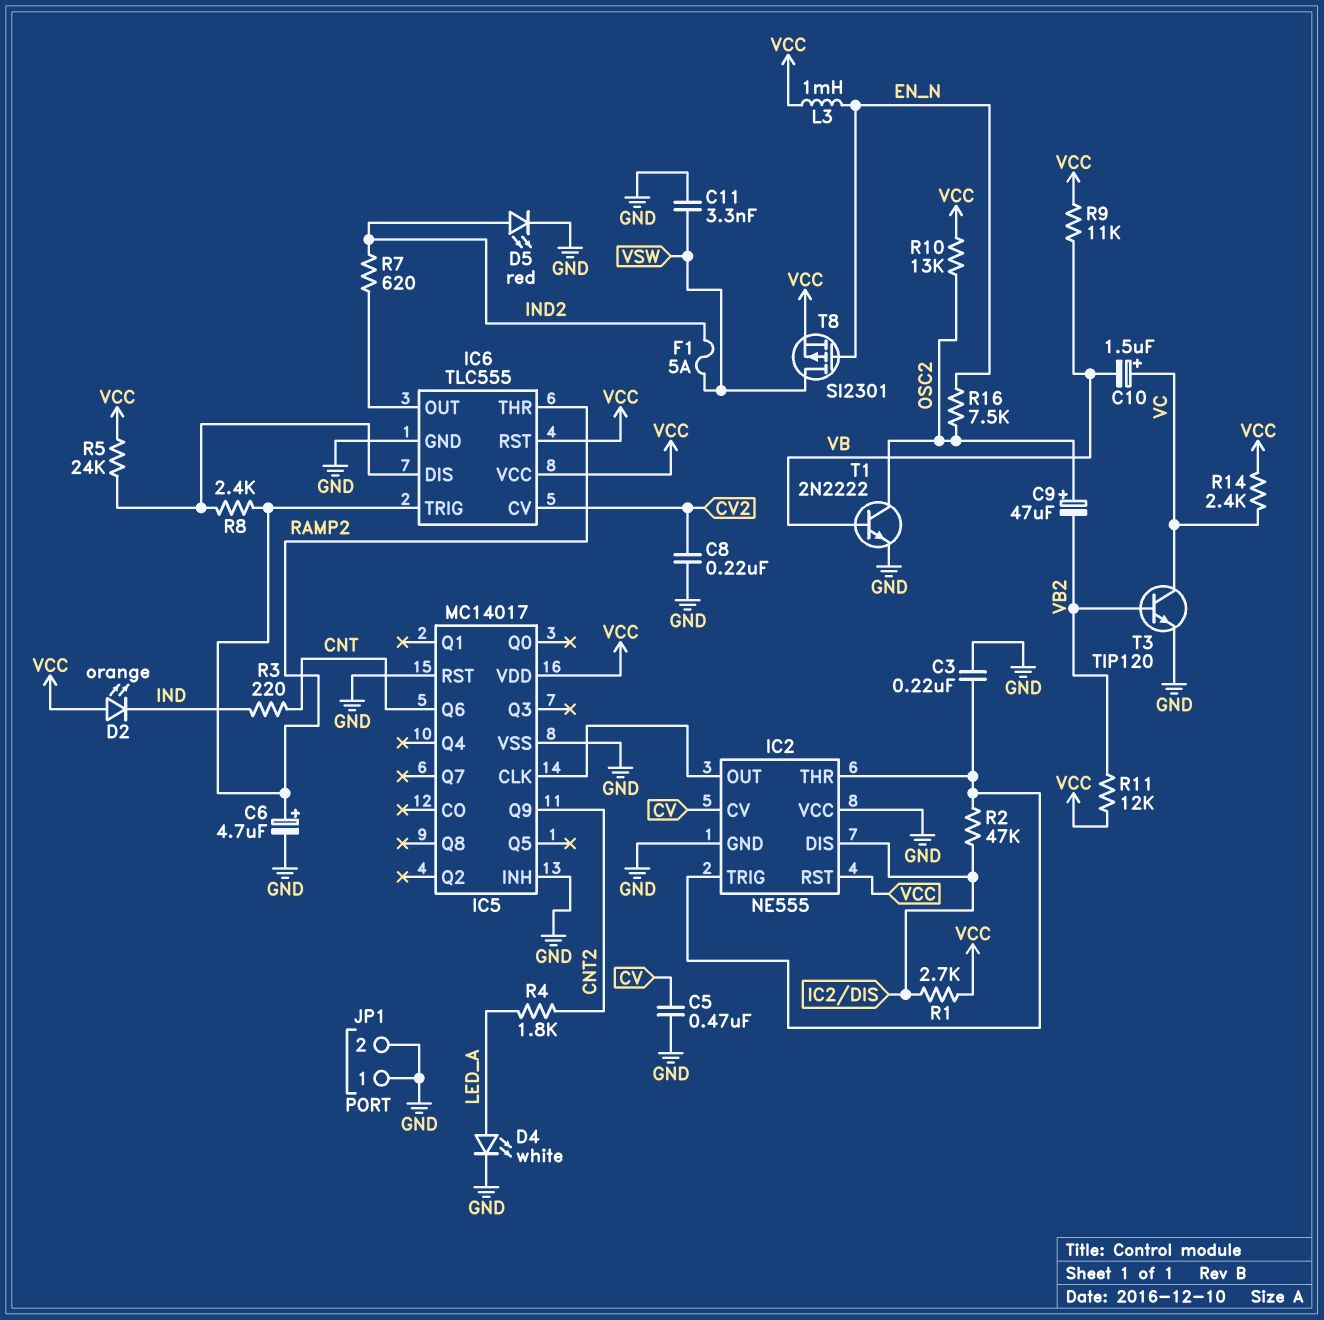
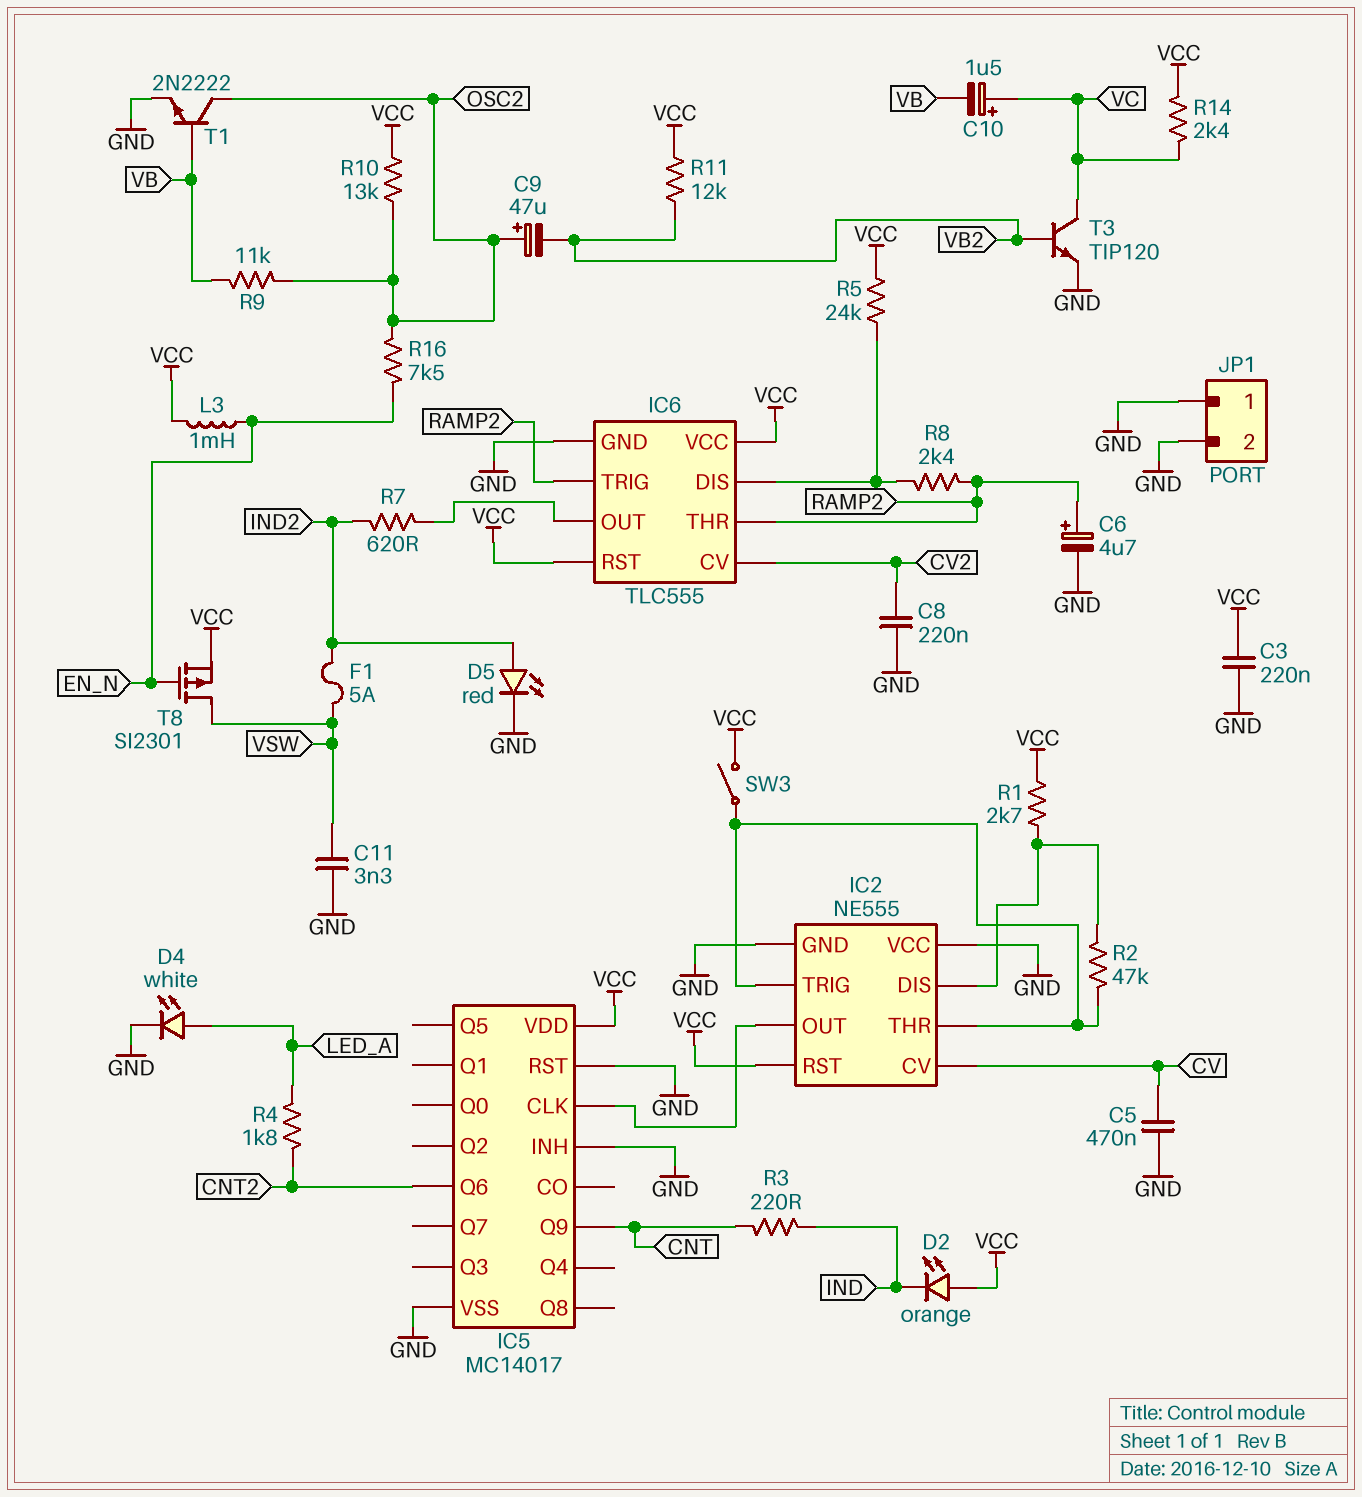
C3: 220nF (GND, IC2/THR) -> 220nF (GND, VCC)
IC5 pin Q6: CNT -> CNT2
IC5 pin Q9: CNT2 -> CNT
R9: 11k (VB, VCC) -> 11k (OSC2, VB)
SW3: none -> switch (IC2/THR, VCC)

